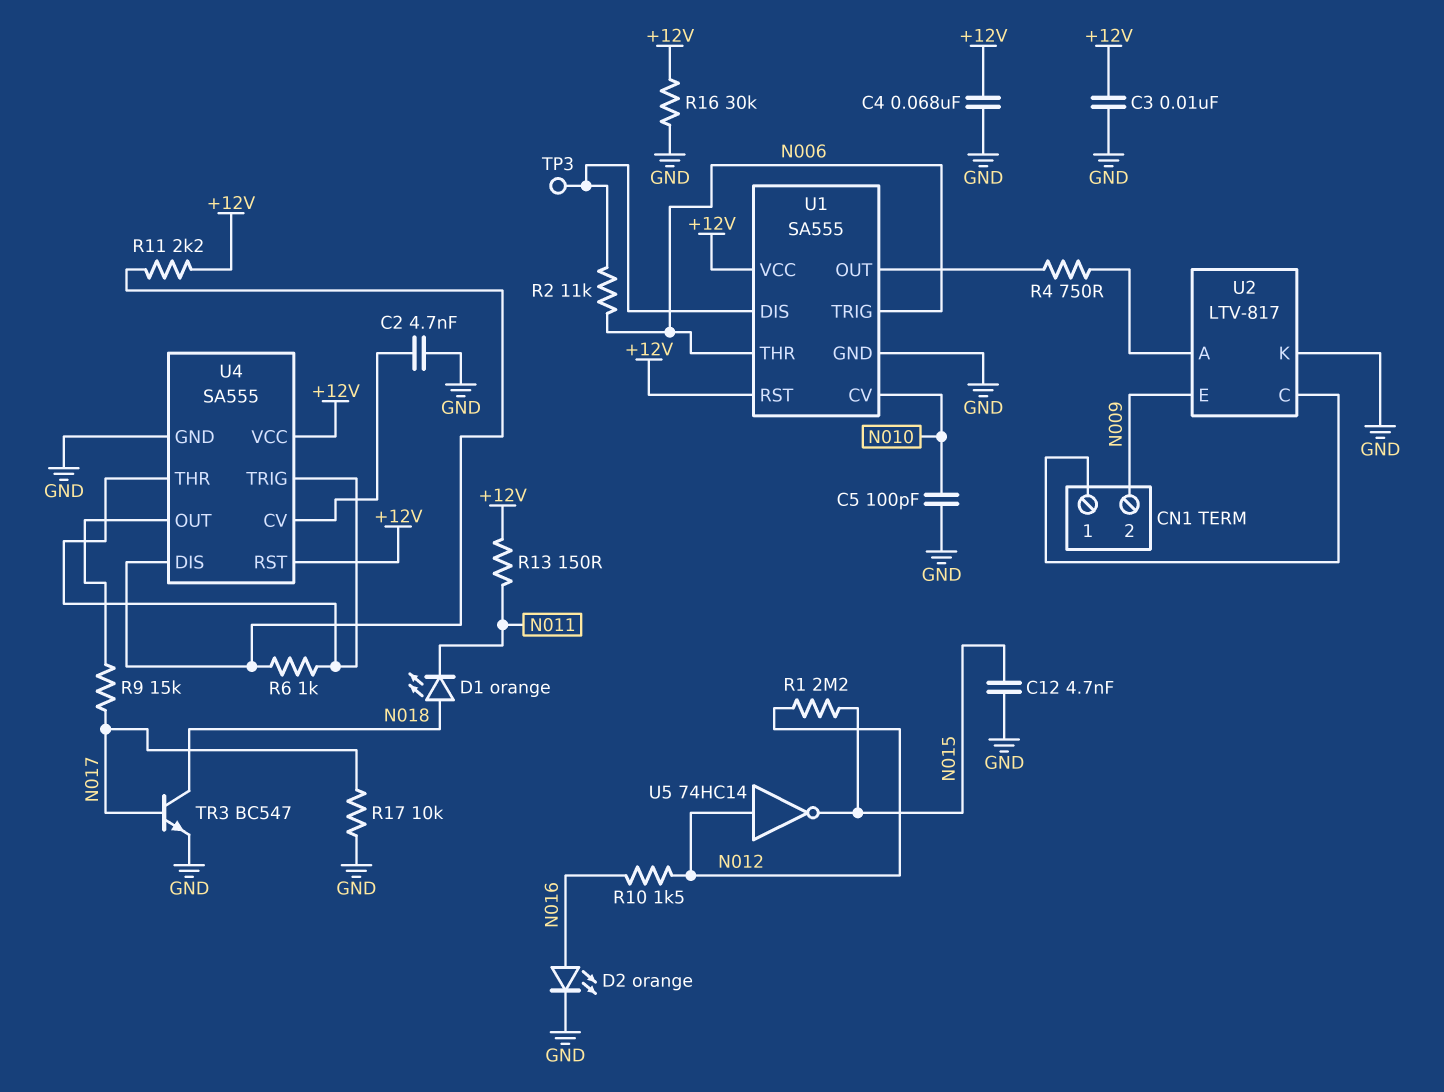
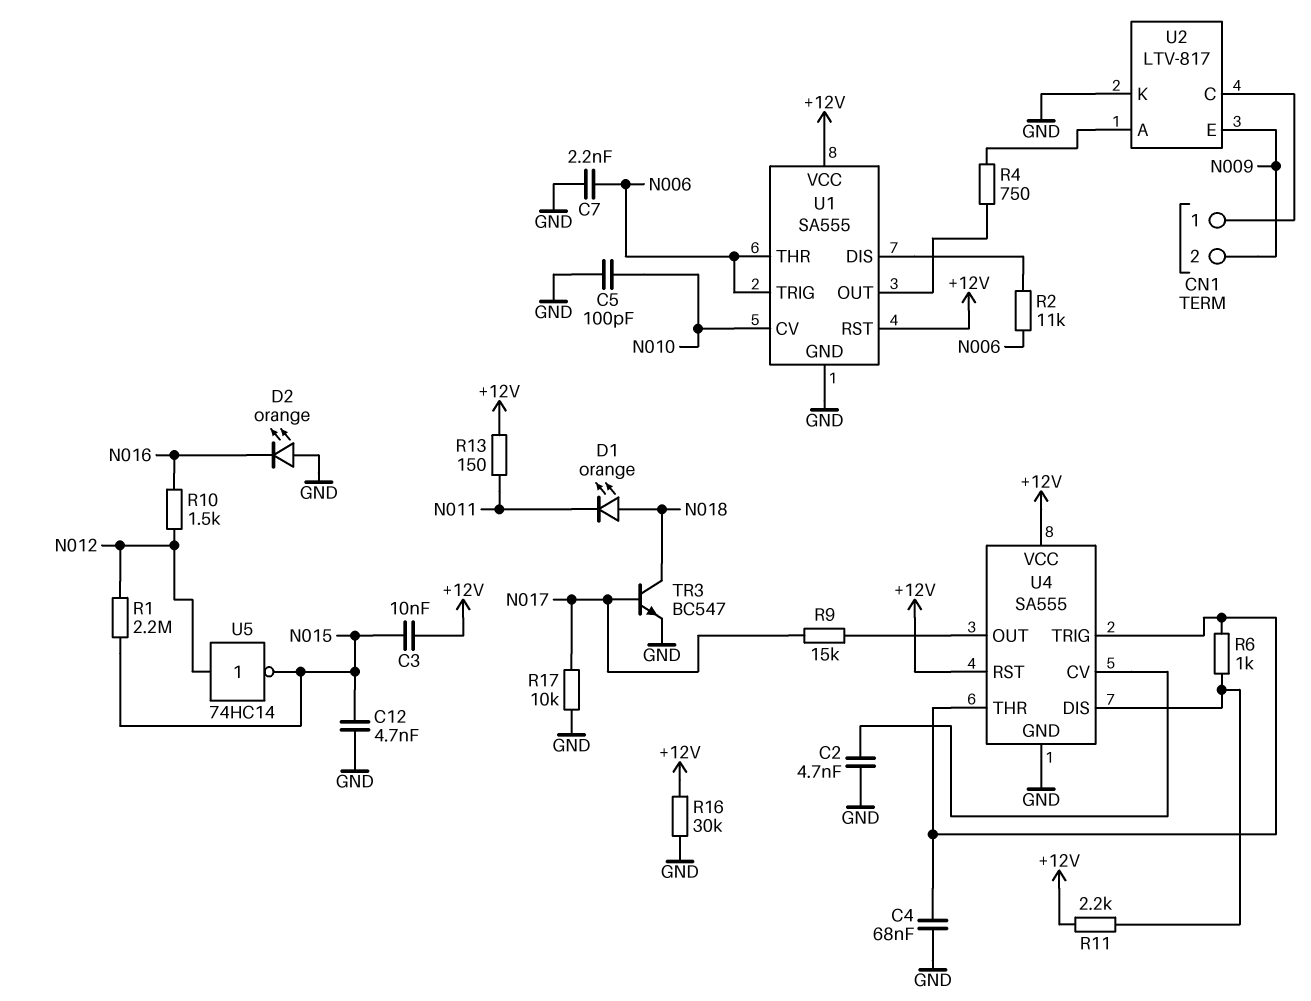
C3: 10nF (+12V, GND) -> 10nF (+12V, N015)
C4: 68nF (+12V, GND) -> 68nF (GND, U4/THR)
C7: none -> 2.2nF (GND, N006)
D2: LED orange (A N016, K GND) -> LED orange (A GND, K N016)
TP3: test point (U1/DIS) -> none

